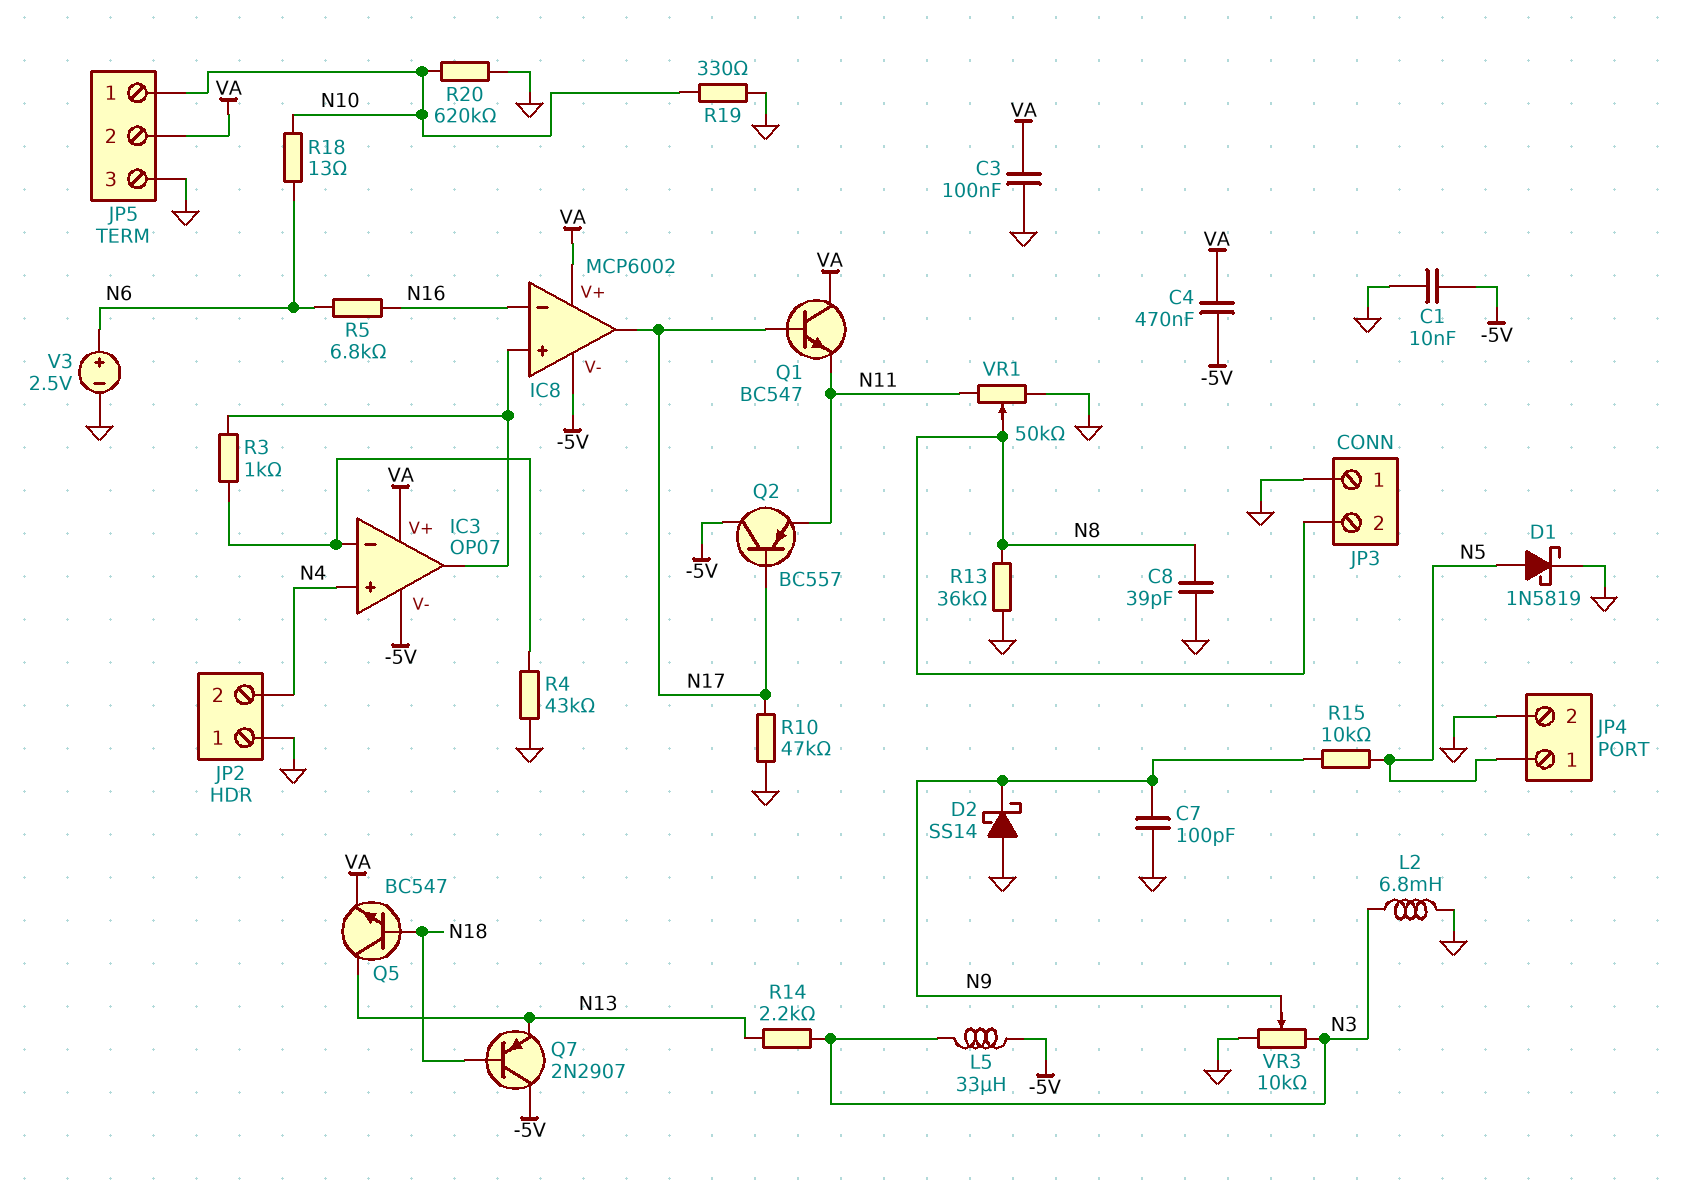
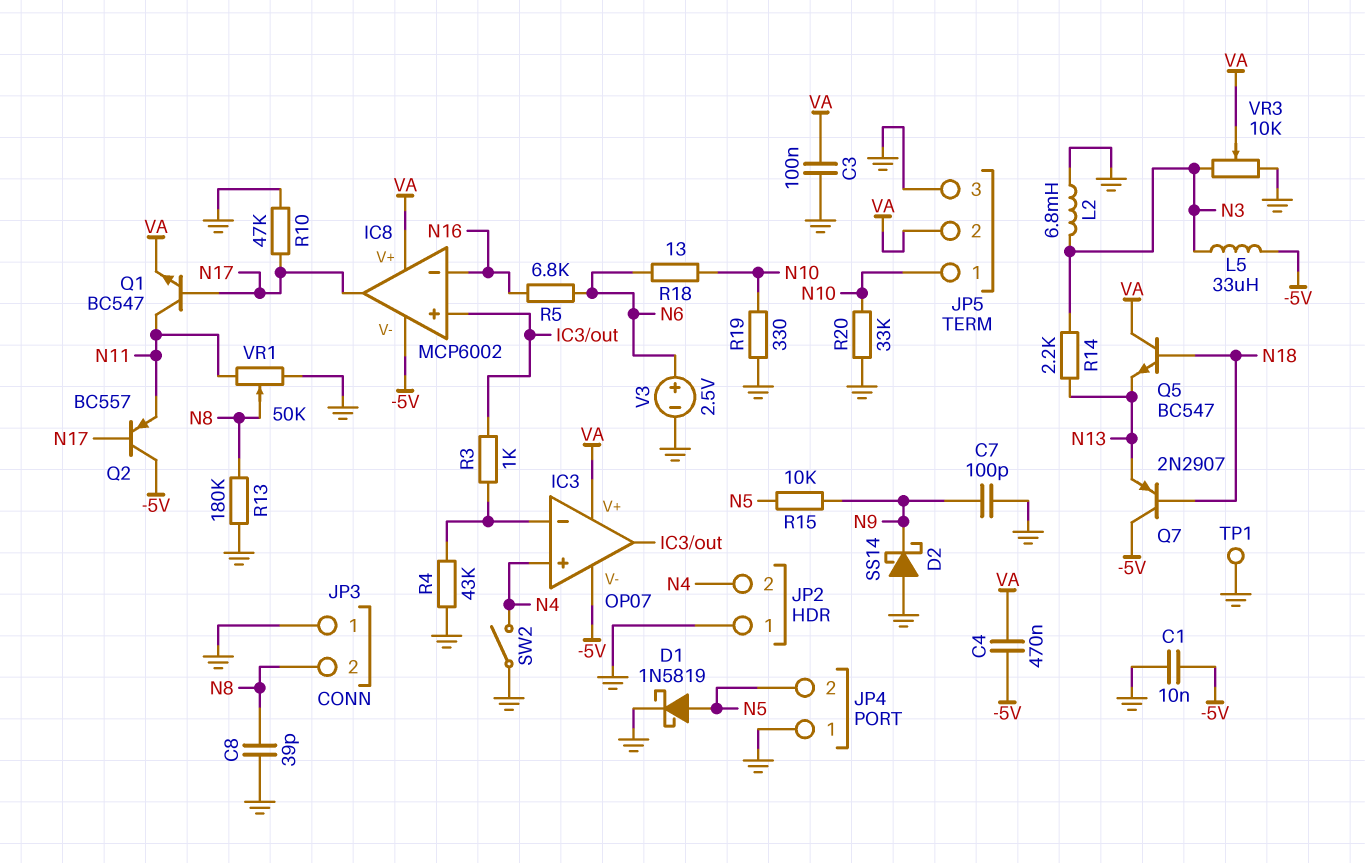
JP4 pin 1: N5 -> GND
JP4 pin 2: GND -> N5
Q1: NPN BC547 (B N17, C VA, E N11) -> NPN BC547 (B N17, C N11, E VA)
Q5: NPN BC547 (B N18, C N13, E VA) -> NPN BC547 (B N18, C VA, E N13)
R13: 36k (GND, N8) -> 180k (GND, N8)
R20: 620k (GND, N10) -> 33k (GND, N10)
SW2: none -> switch (GND, N4)
TP1: none -> test point (GND)
VR3: 10k (GND, N3, wiper N9) -> 10k (GND, N3, wiper VA)

